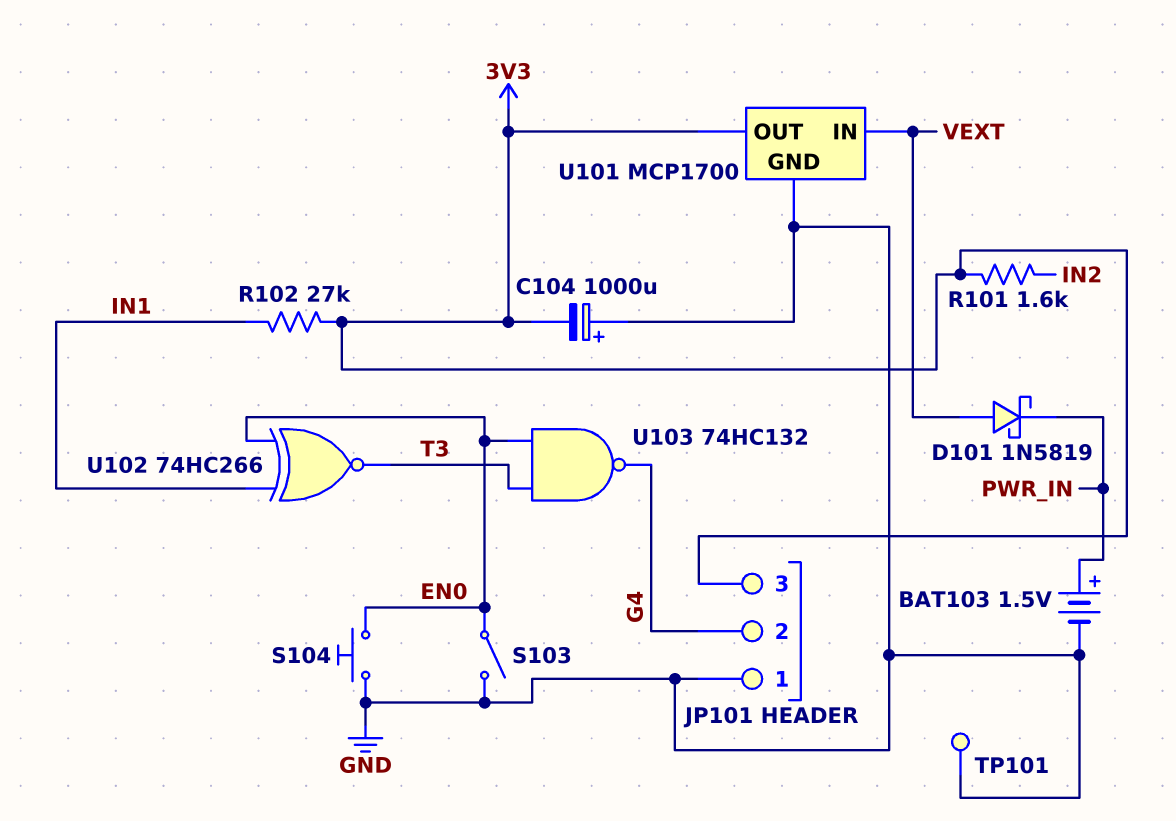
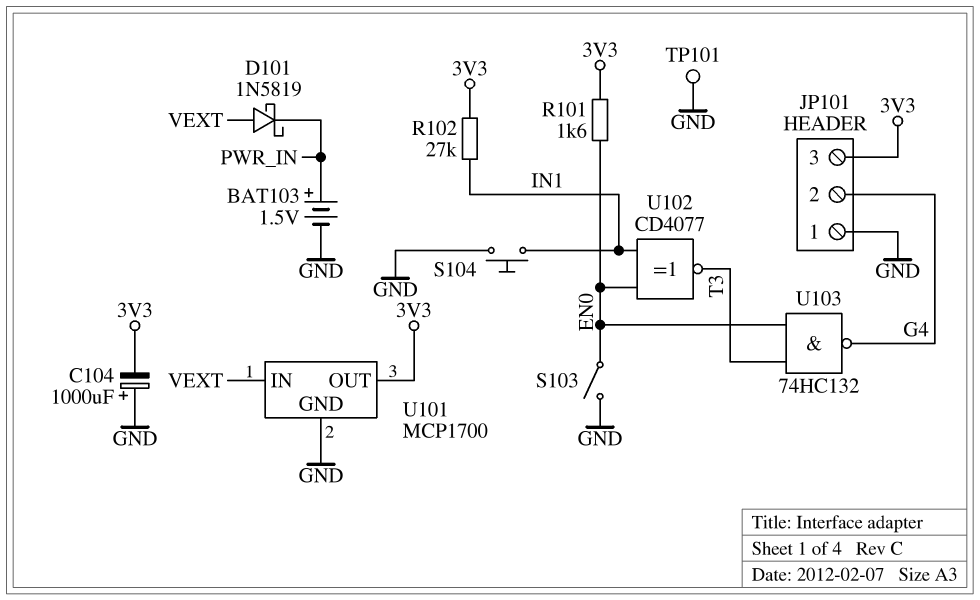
R101: 1.6k (3V3, IN2) -> 1.6k (3V3, EN0)
S104: button (EN0, GND) -> button (GND, IN1)
U102: XNOR 74HC266 (in EN0, in IN1, out T3) -> XNOR CD4077 (in EN0, in IN1, out T3)

